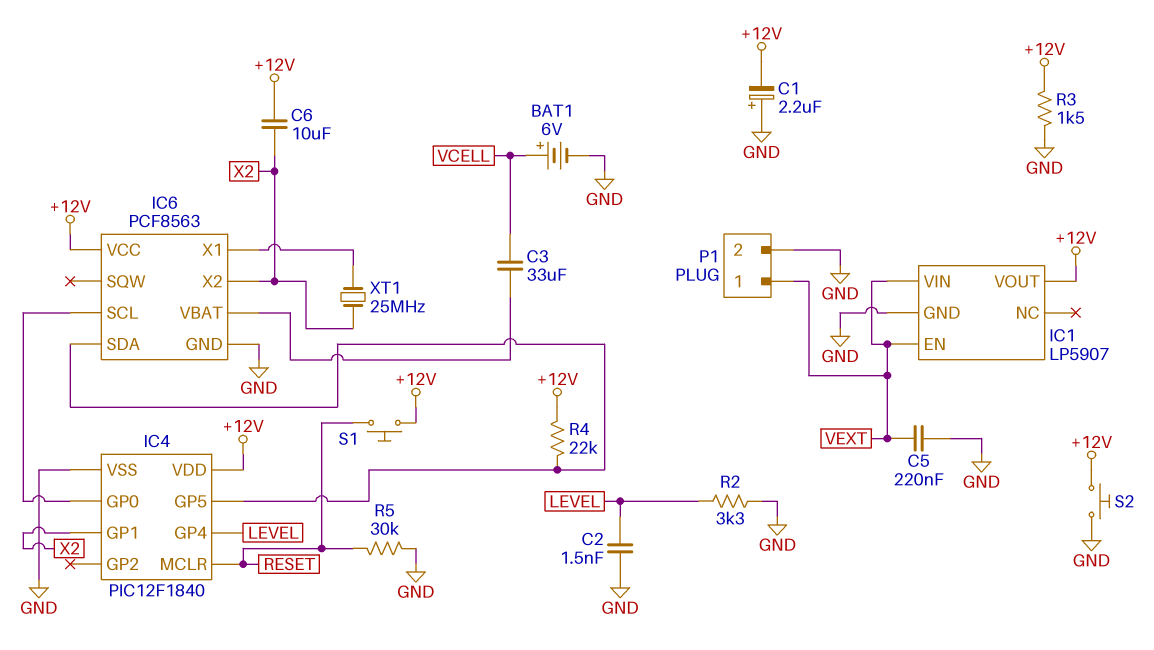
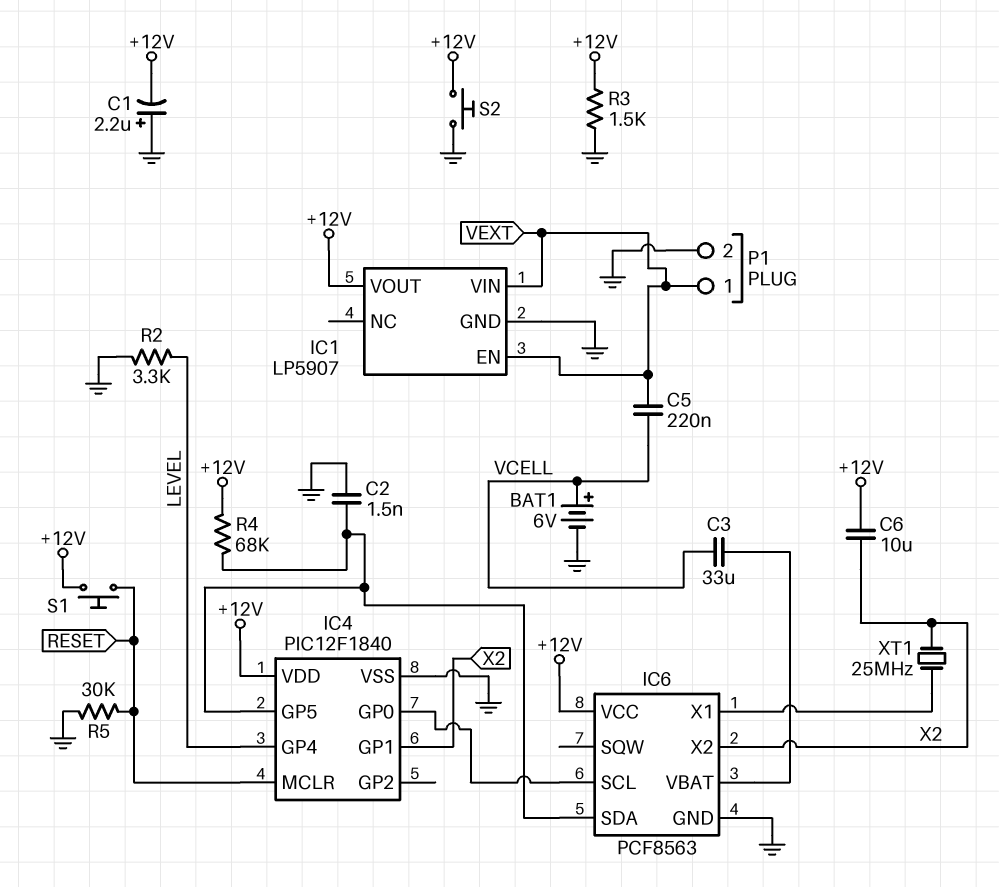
C2: 1.5nF (GND, LEVEL) -> 1.5nF (GND, IC4/GP5)
C5: 220nF (GND, VEXT) -> 220nF (VCELL, VEXT)
R4: 22k (+12V, IC4/GP5) -> 68k (+12V, IC4/GP5)

